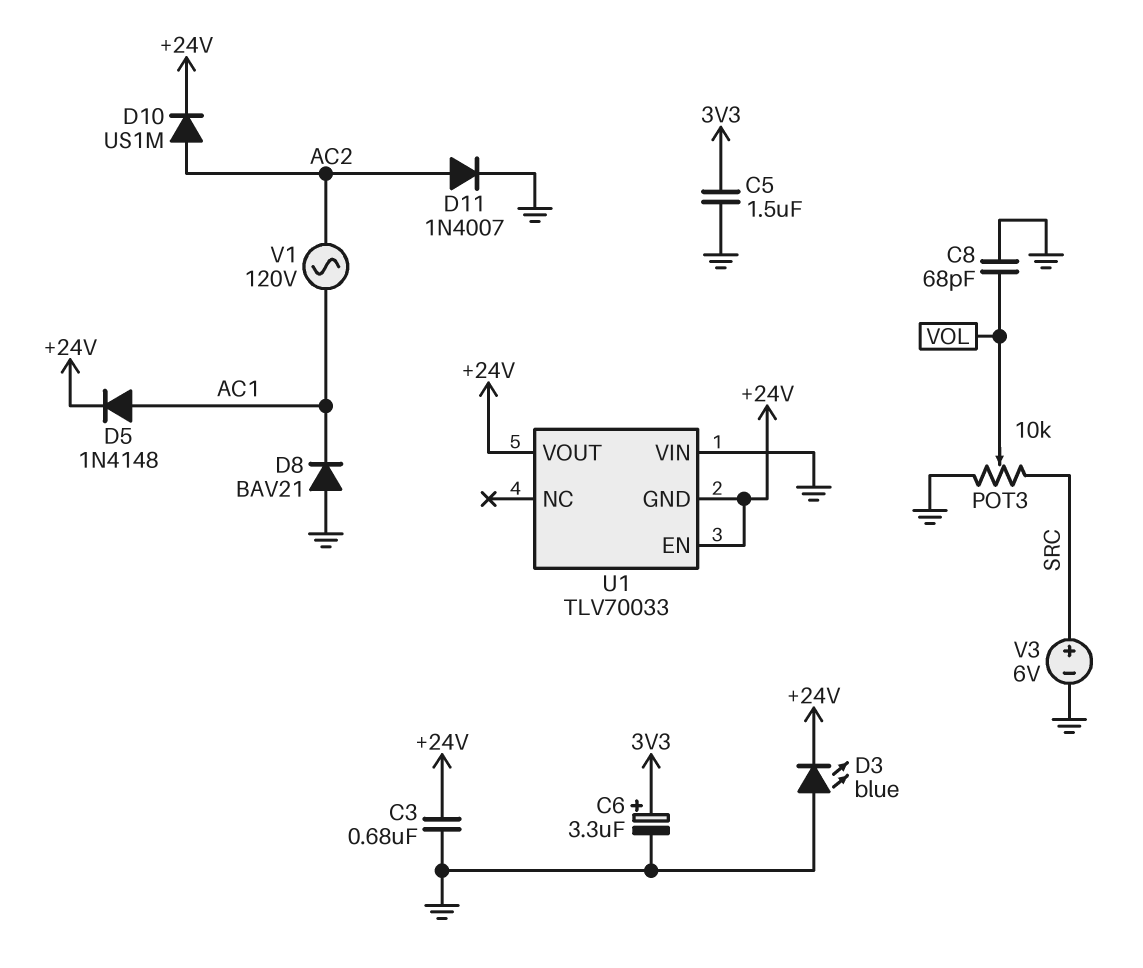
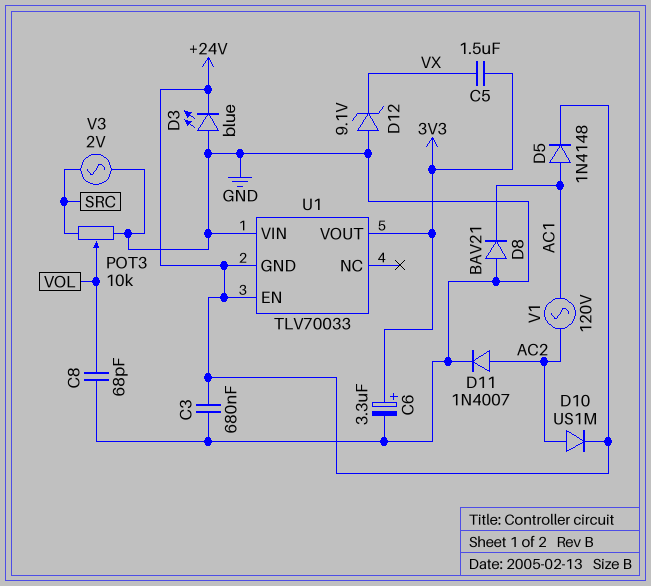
C5: 1.5uF (3V3, GND) -> 1.5uF (3V3, VX)
D12: none -> zener 9.1V (A GND, K VX)
U1 pin VOUT: +24V -> 3V3
V3: 6V (plus SRC, minus GND) -> AC 2V (GND, SRC)

